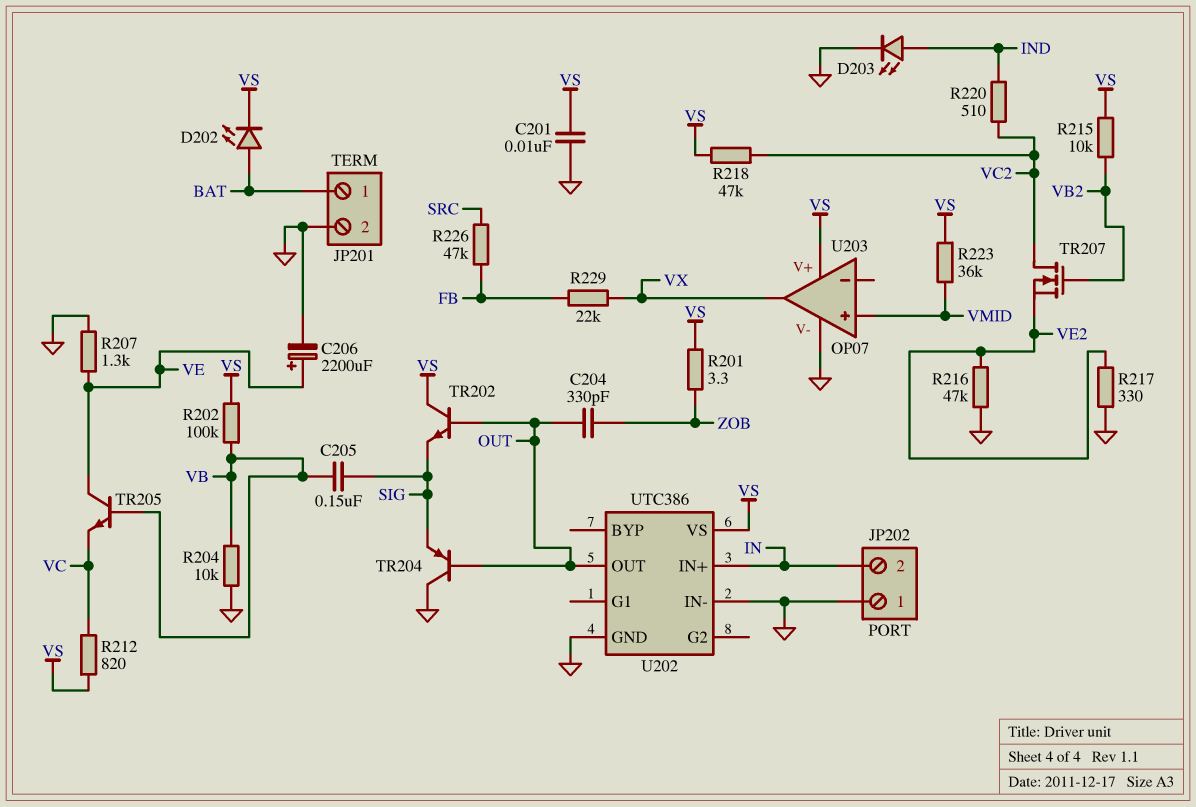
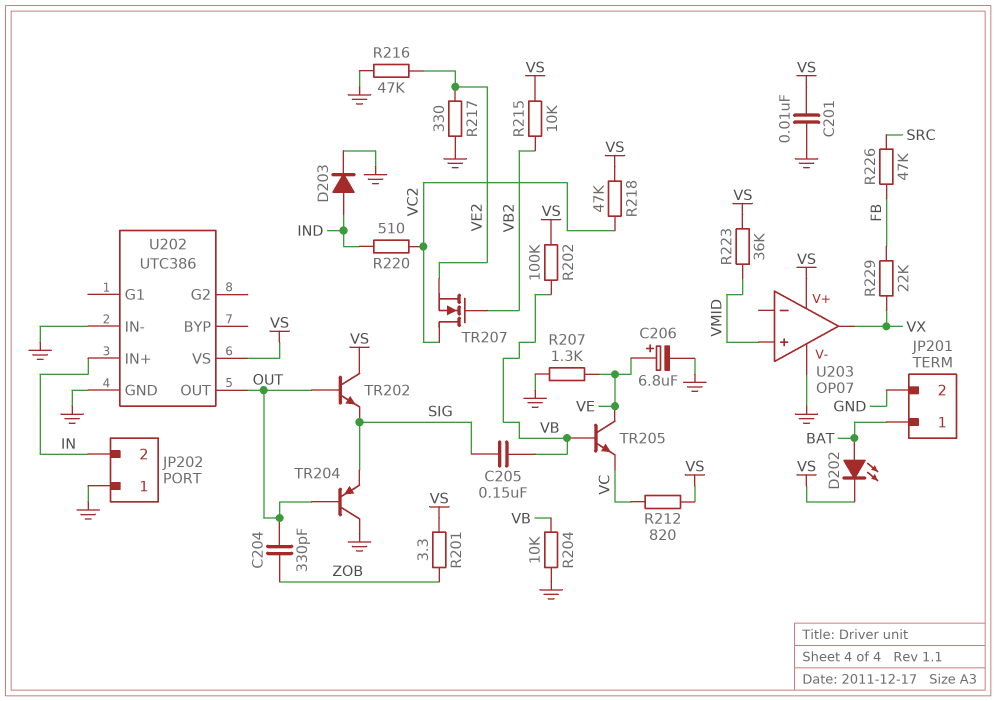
C206: 2200uF (plus VE, minus GND) -> 6.8uF (plus VE, minus GND)
D203: LED (A IND, K GND) -> diode (A IND, K GND)

